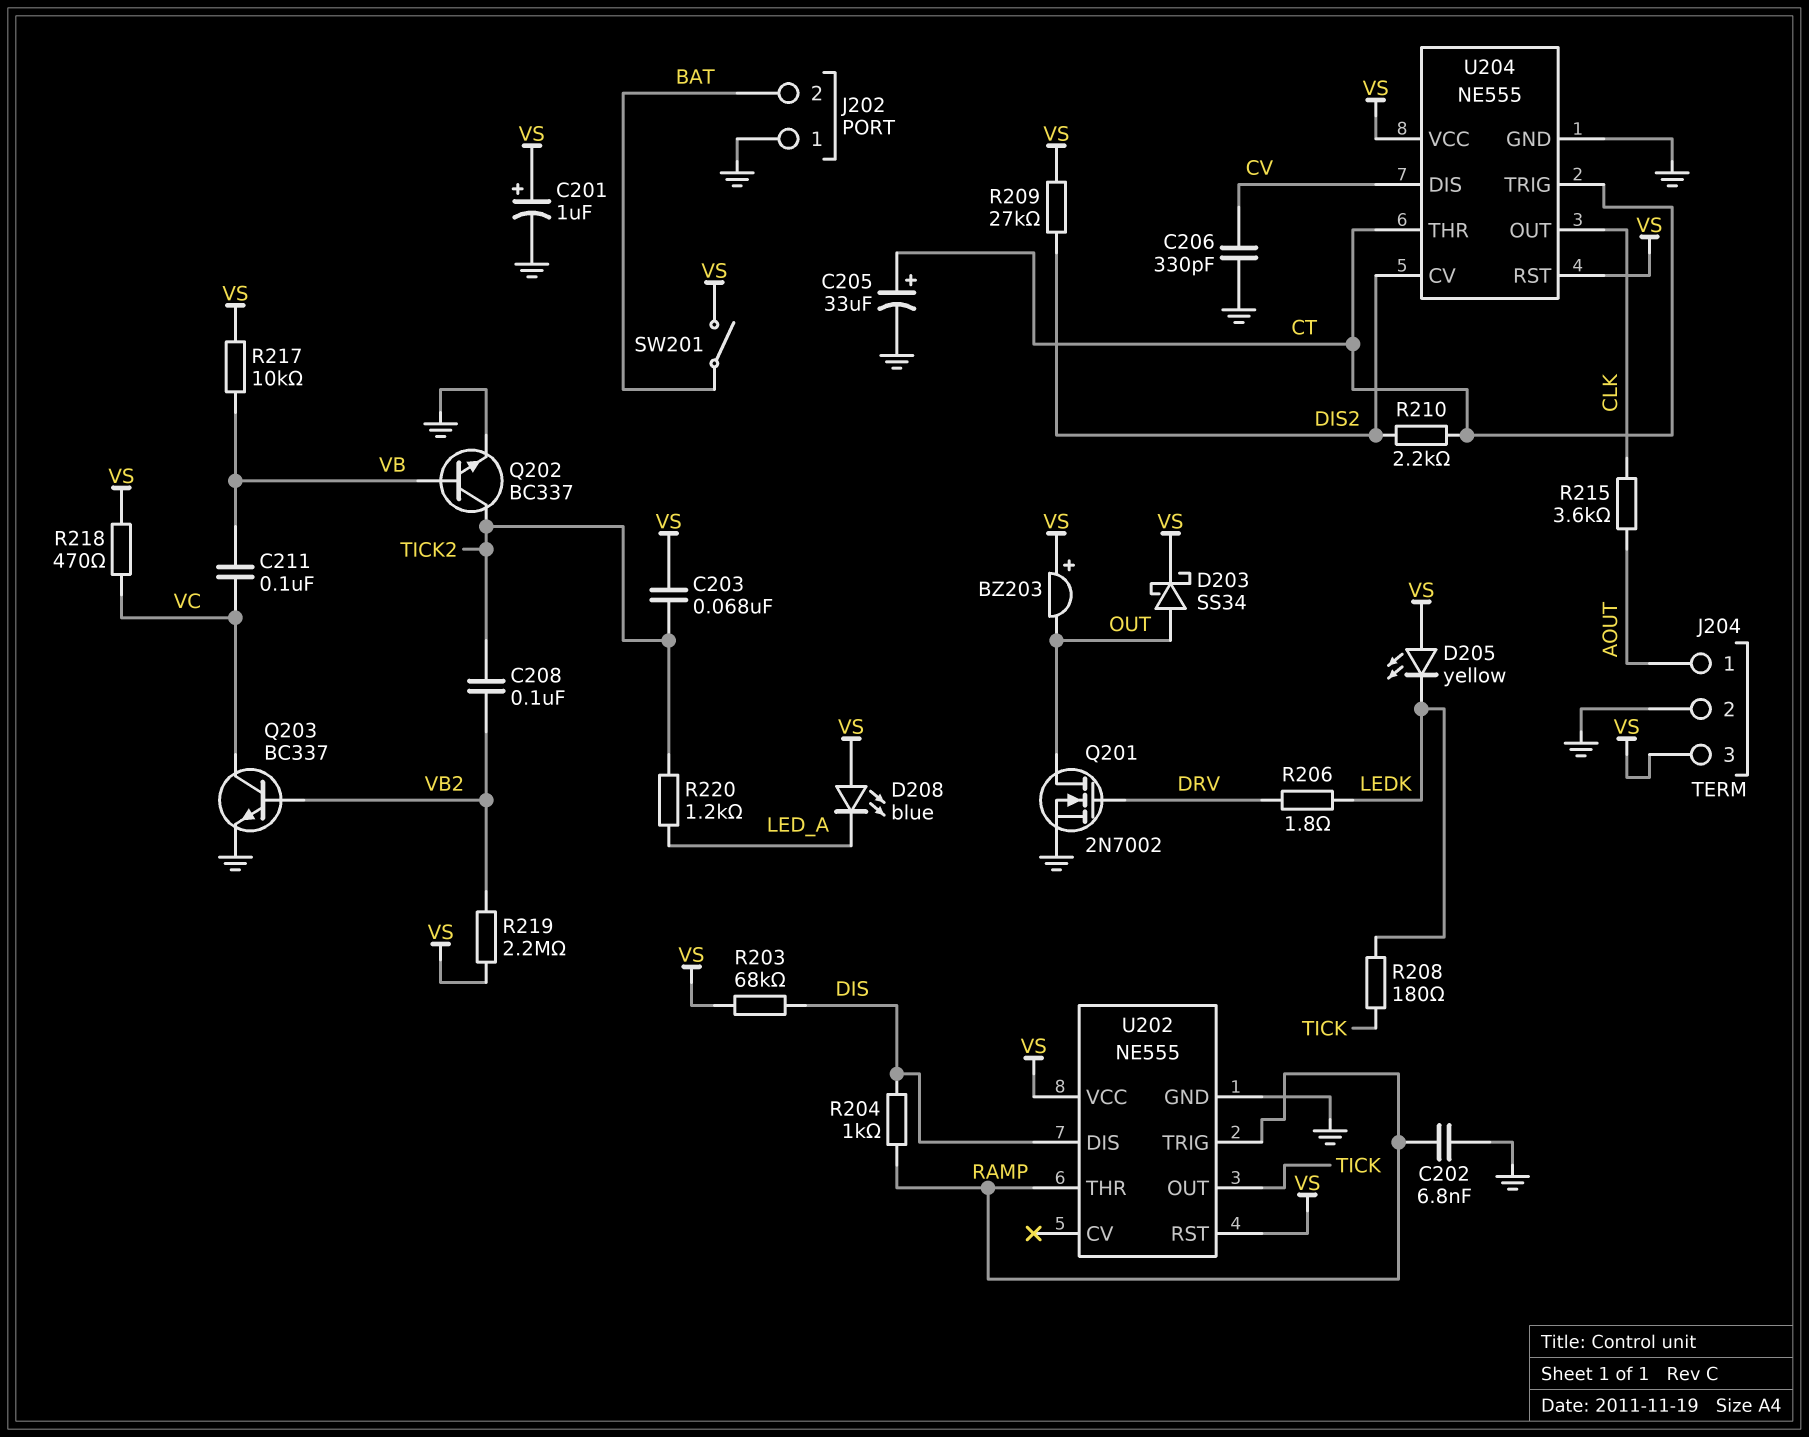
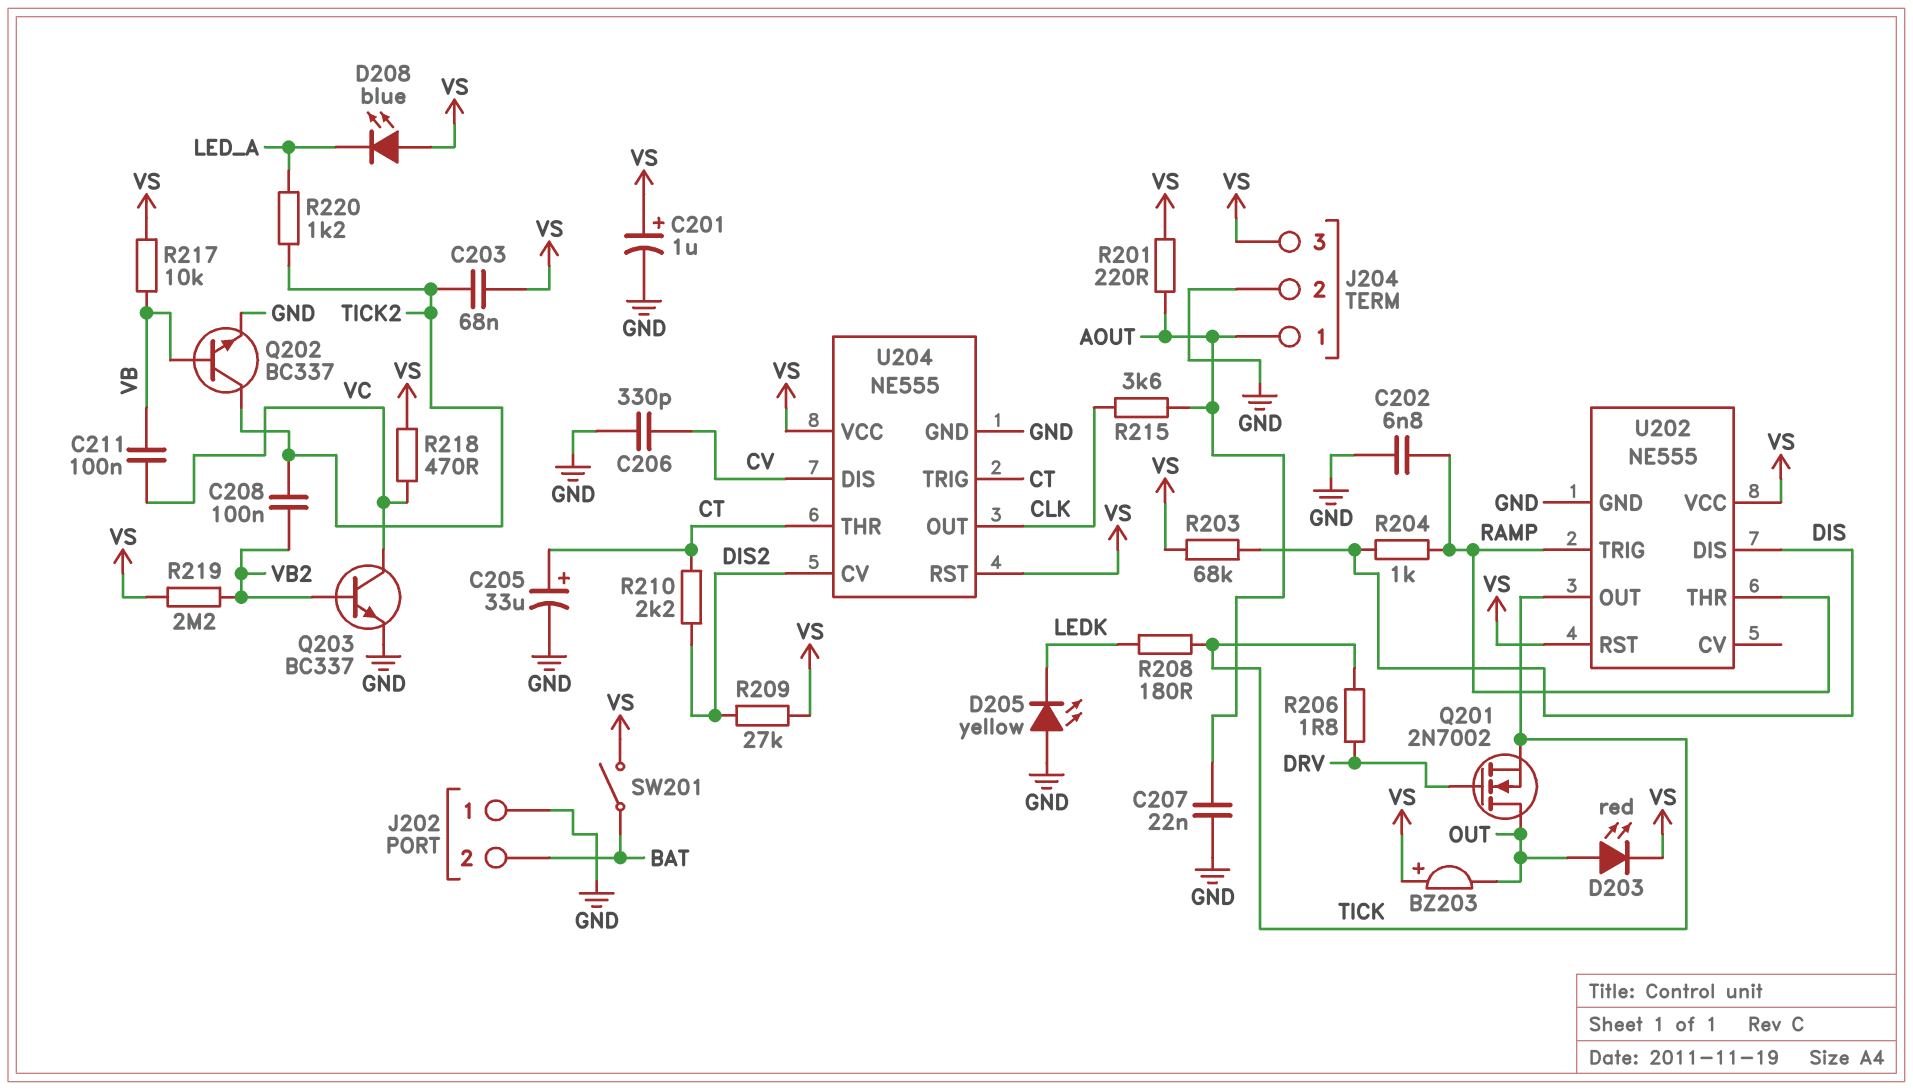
C207: none -> 22nF (AOUT, GND)
D203: schottky SS34 (A OUT, K VS) -> LED red (A OUT, K VS)
D205: LED yellow (A VS, K LEDK) -> LED yellow (A GND, K LEDK)
Q201: NMOS 2N7002 (G DRV, D OUT, S GND) -> NMOS 2N7002 (G DRV, D OUT, S TICK)
R201: none -> 220 (AOUT, VS)
R206: 1.8 (DRV, LEDK) -> 1.8 (DRV, TICK)

